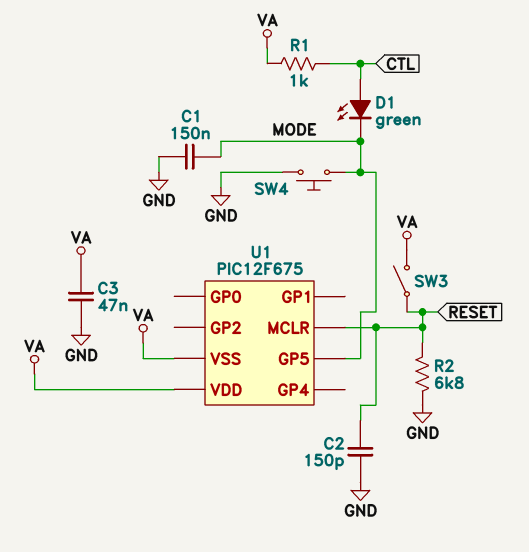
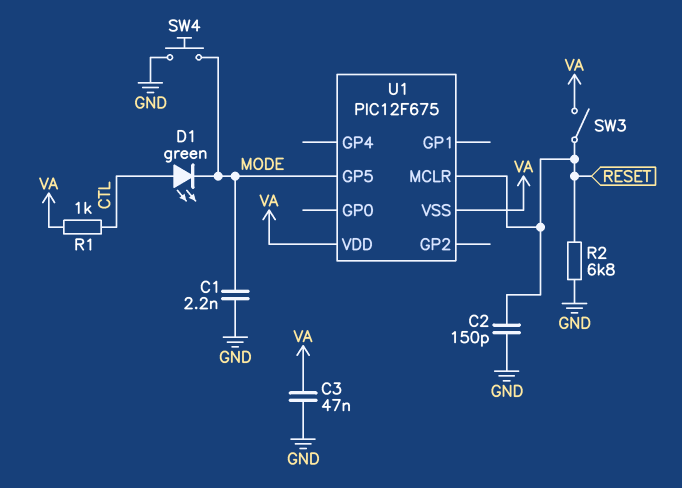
C1: 150nF (GND, MODE) -> 2.2nF (GND, MODE)

